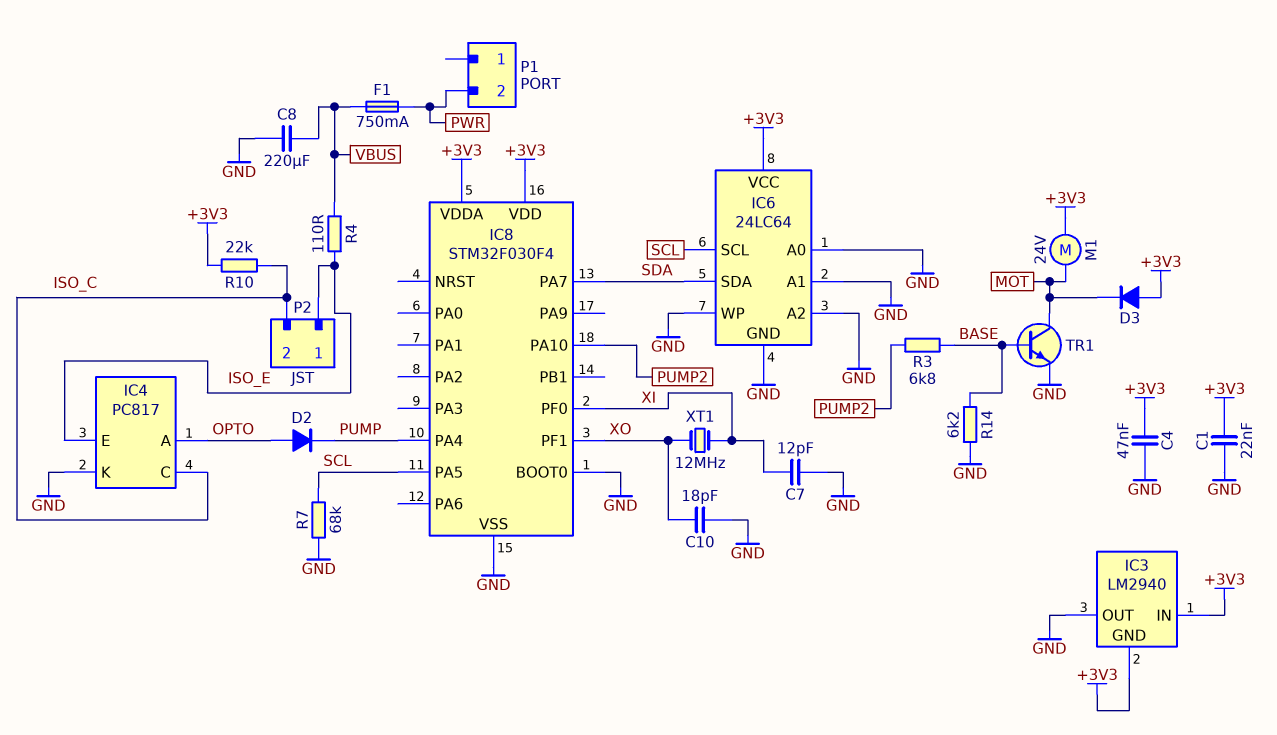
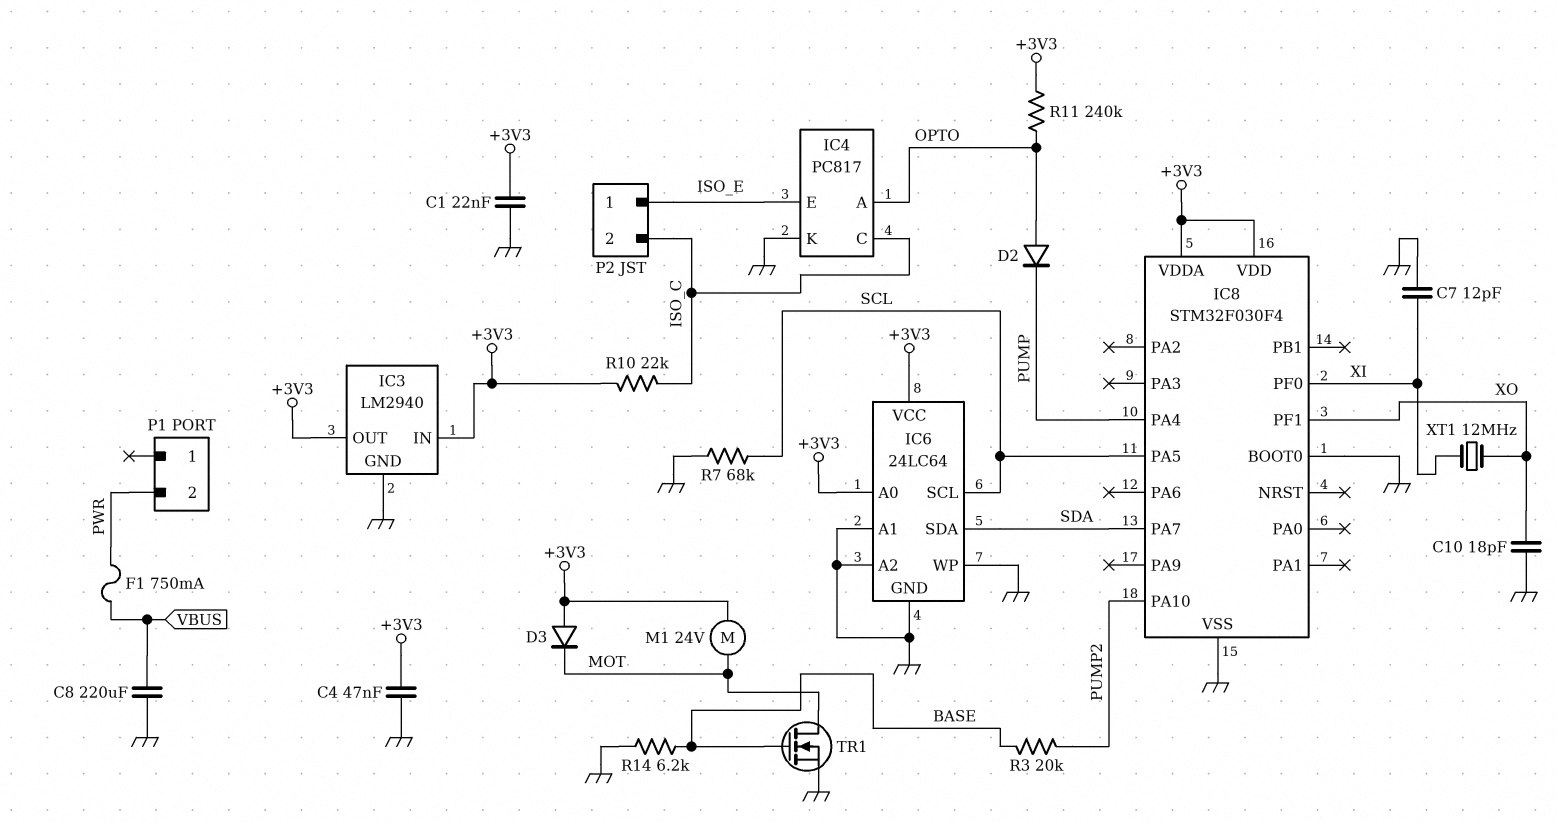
IC3 pin GND: +3V3 -> GND
IC3 pin OUT: GND -> +3V3
IC6 pin A0: GND -> +3V3
R3: 6.8k (BASE, PUMP2) -> 20k (BASE, PUMP2)
R4: 110 (ISO_E, VBUS) -> none
R11: none -> 240k (+3V3, OPTO)
TR1: NPN (B BASE, C MOT, E GND) -> NMOS (G BASE, D MOT, S GND)

